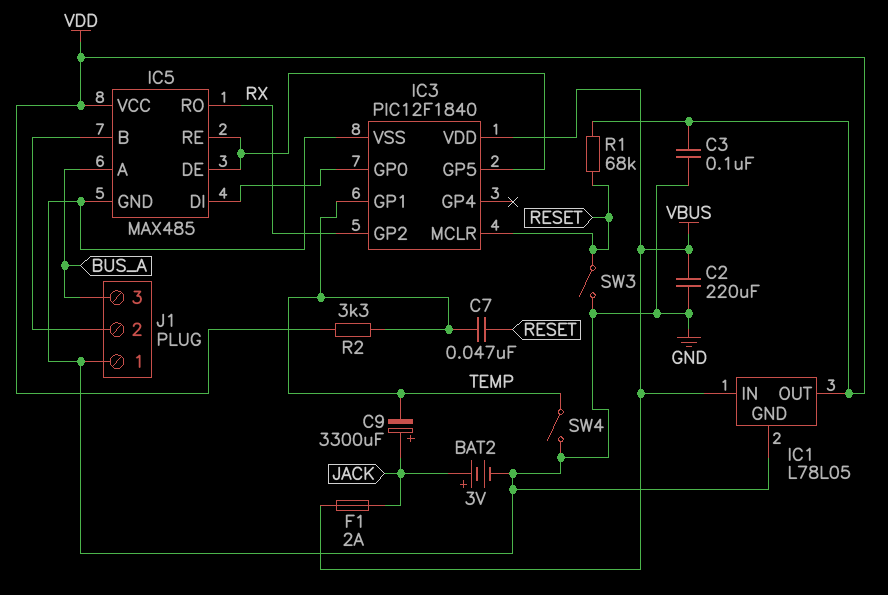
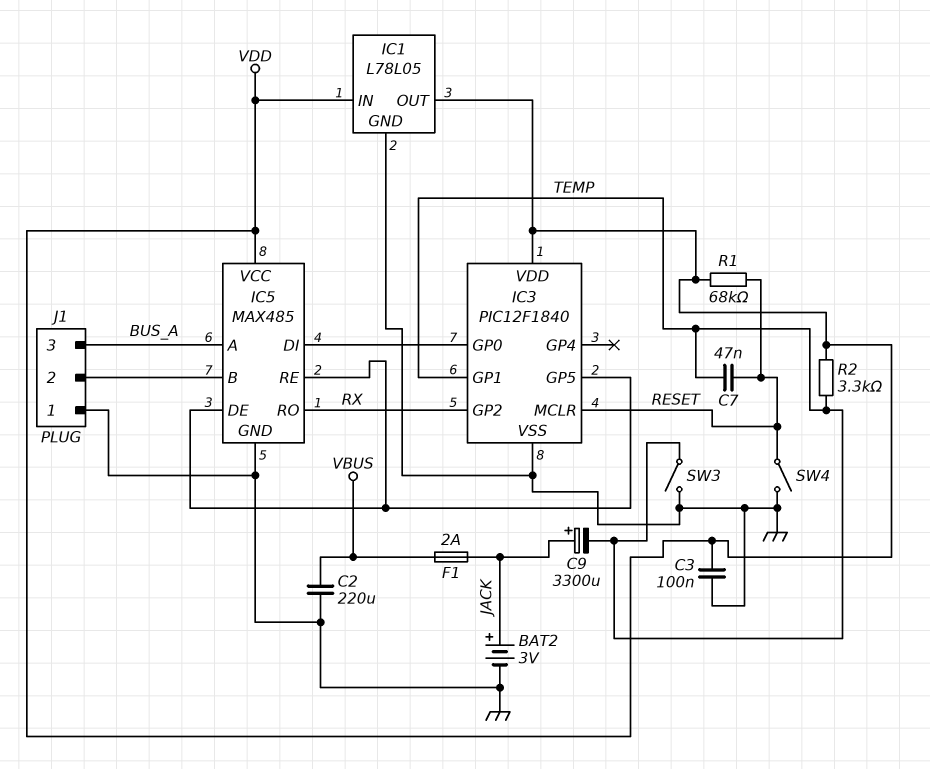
IC1 pin IN: VBUS -> VDD
IC3 pin VDD: VBUS -> VDD
SW3: switch (GND, RESET) -> switch (GND, TEMP)
SW4: switch (GND, TEMP) -> switch (GND, RESET)

